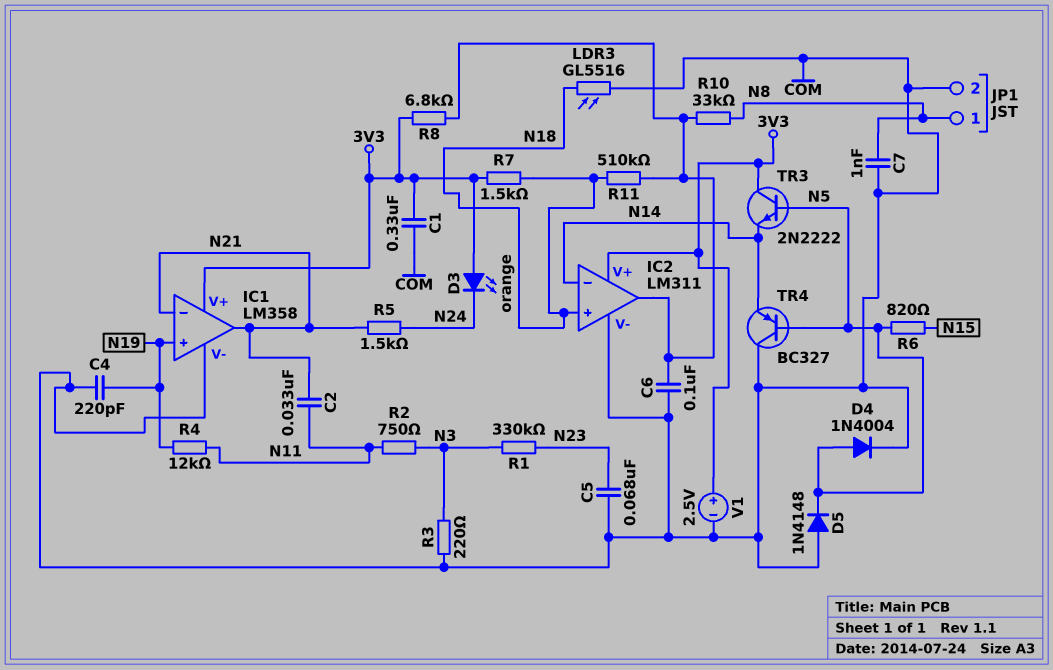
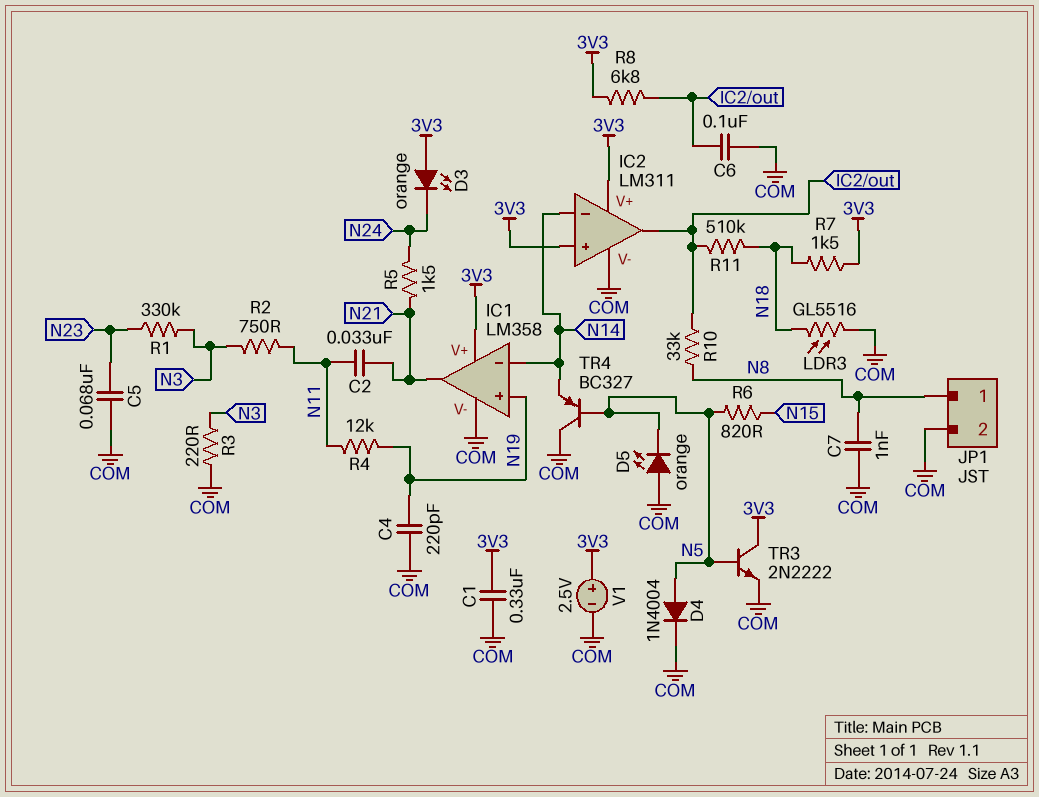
D5: diode 1N4148 (A COM, K N5) -> LED orange (A COM, K N5)
IC1 pin in-: N21 -> N14
IC2 pin in+: N18 -> 3V3
TR3: NPN 2N2222 (B N5, C 3V3, E N14) -> NPN 2N2222 (B N5, C 3V3, E COM)

